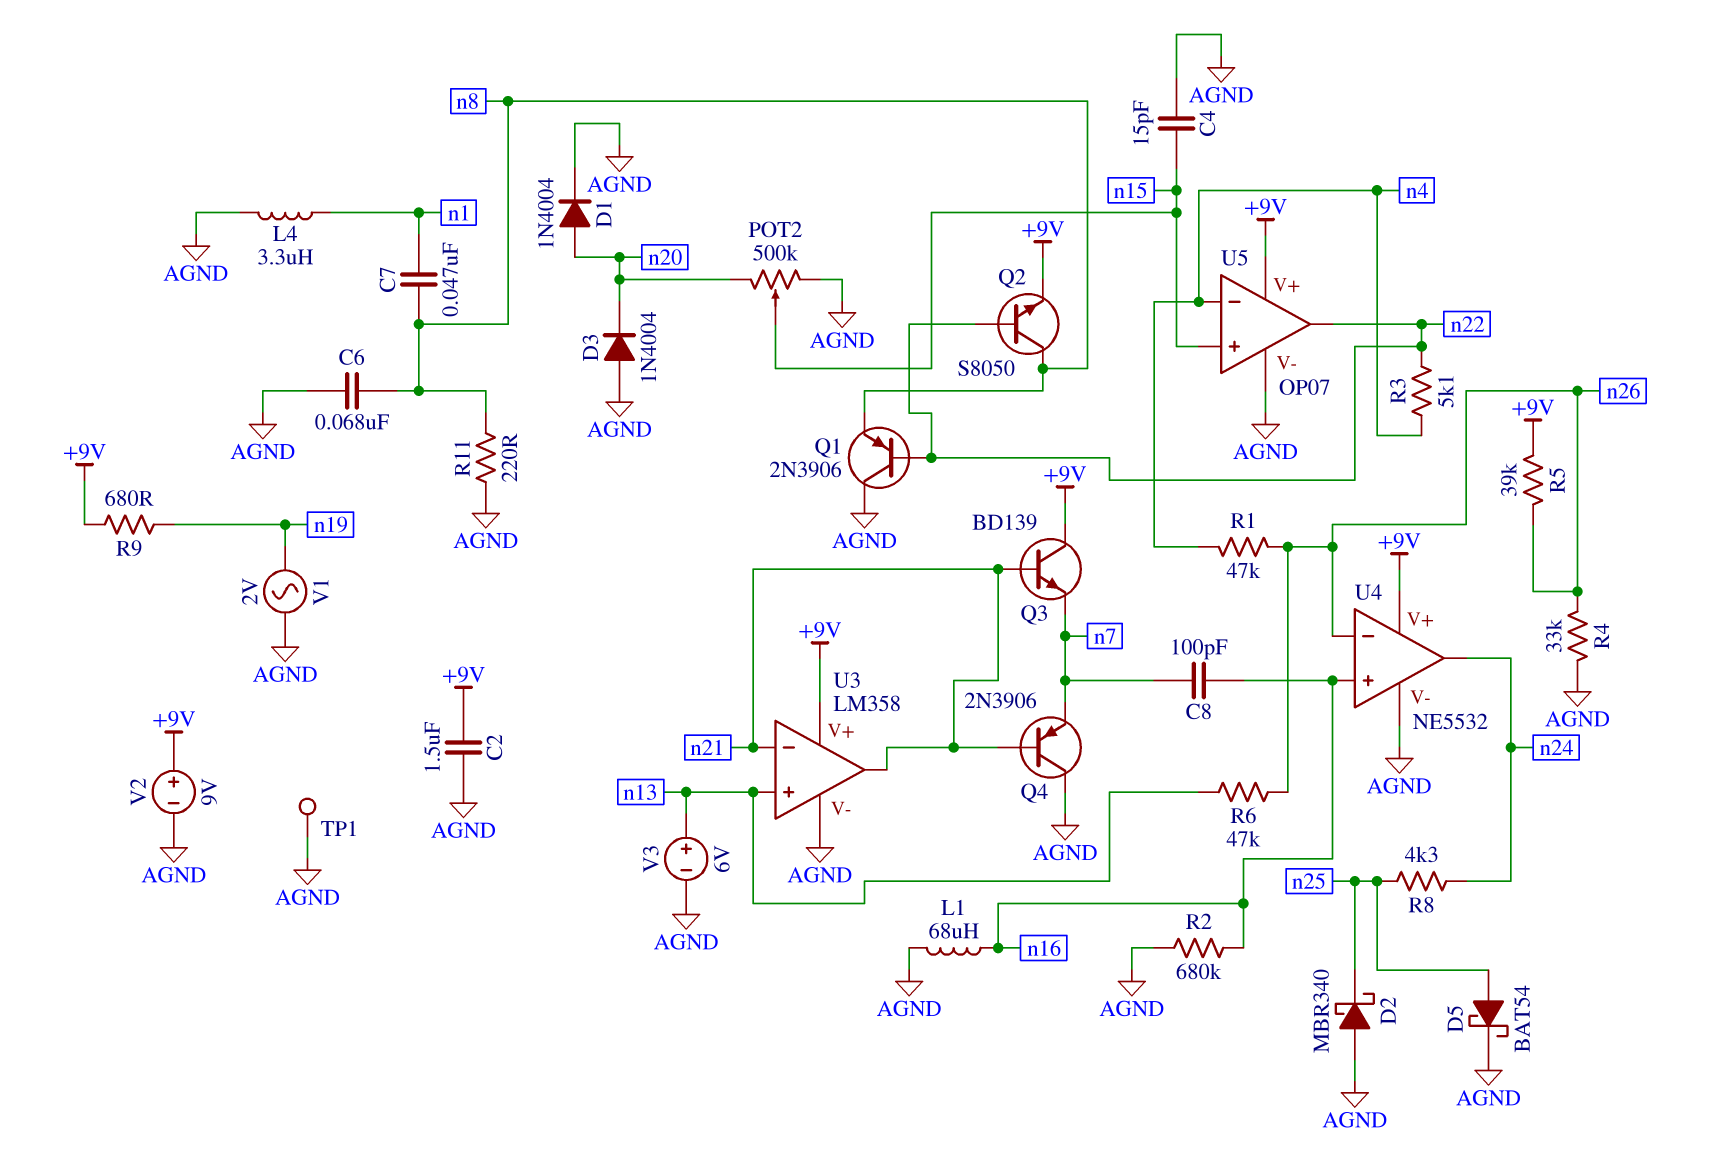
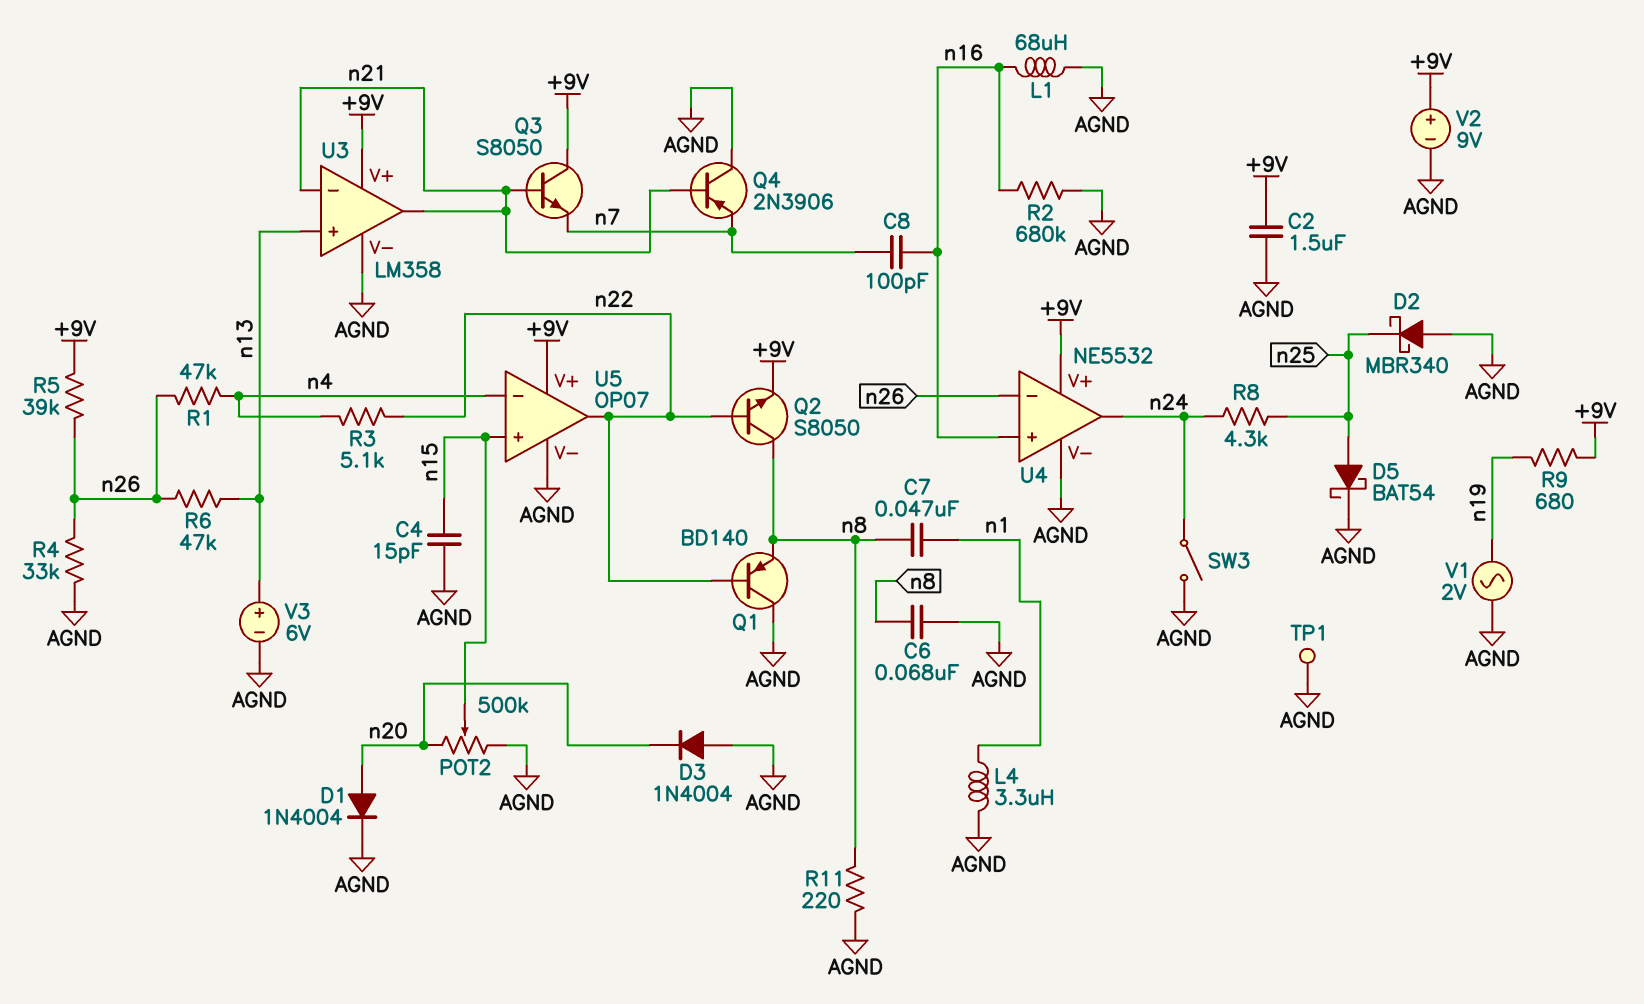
Q1: PNP 2N3906 (B n22, C AGND, E n8) -> PNP BD140 (B n22, C AGND, E n8)
Q3: NPN BD139 (B n21, C +9V, E n7) -> NPN S8050 (B n21, C +9V, E n7)
SW3: none -> switch (AGND, n24)

